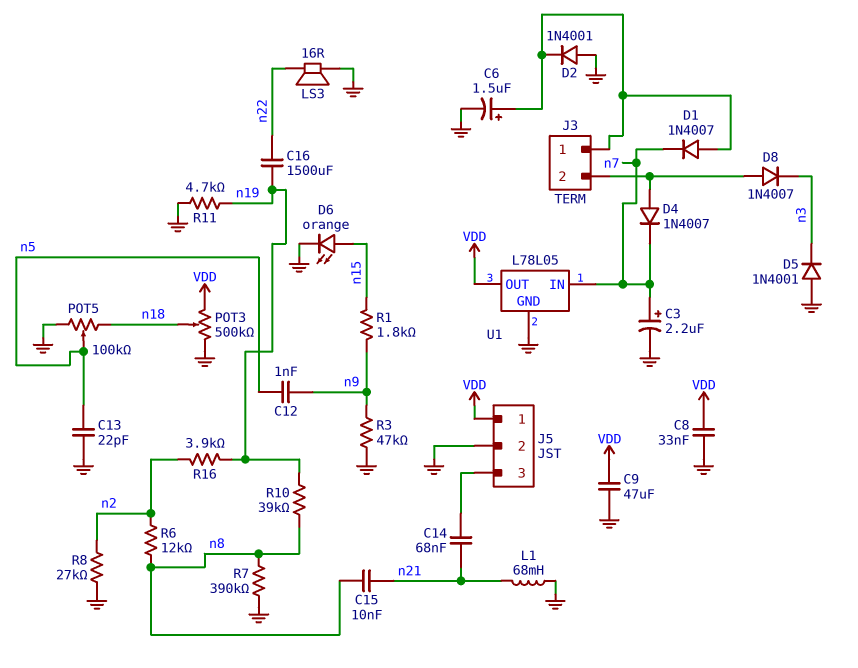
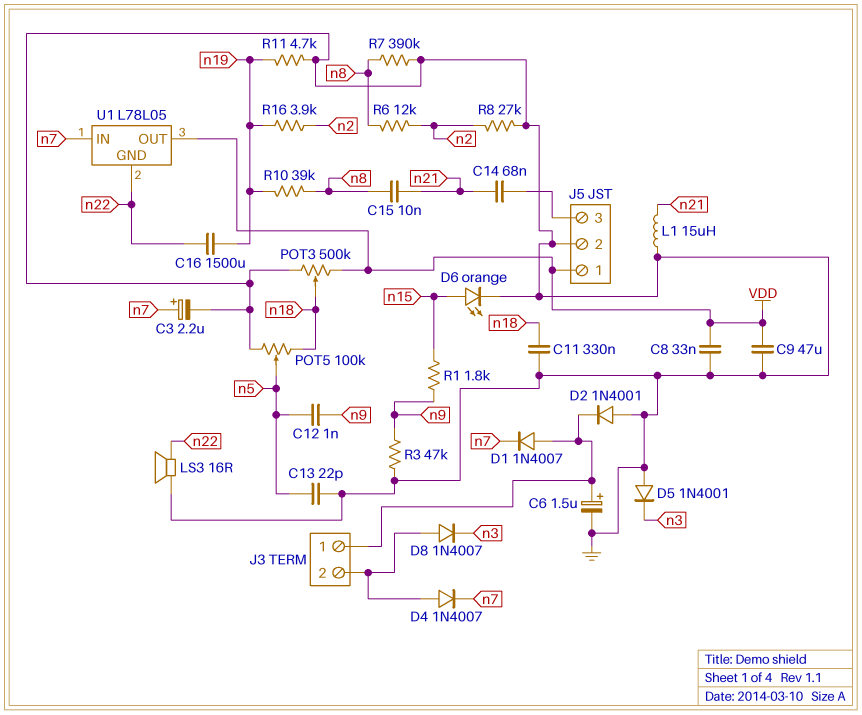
C11: none -> 330nF (GND, n18)
L1: 68mH (GND, n21) -> 15uH (GND, n21)
U1 pin GND: GND -> n22

